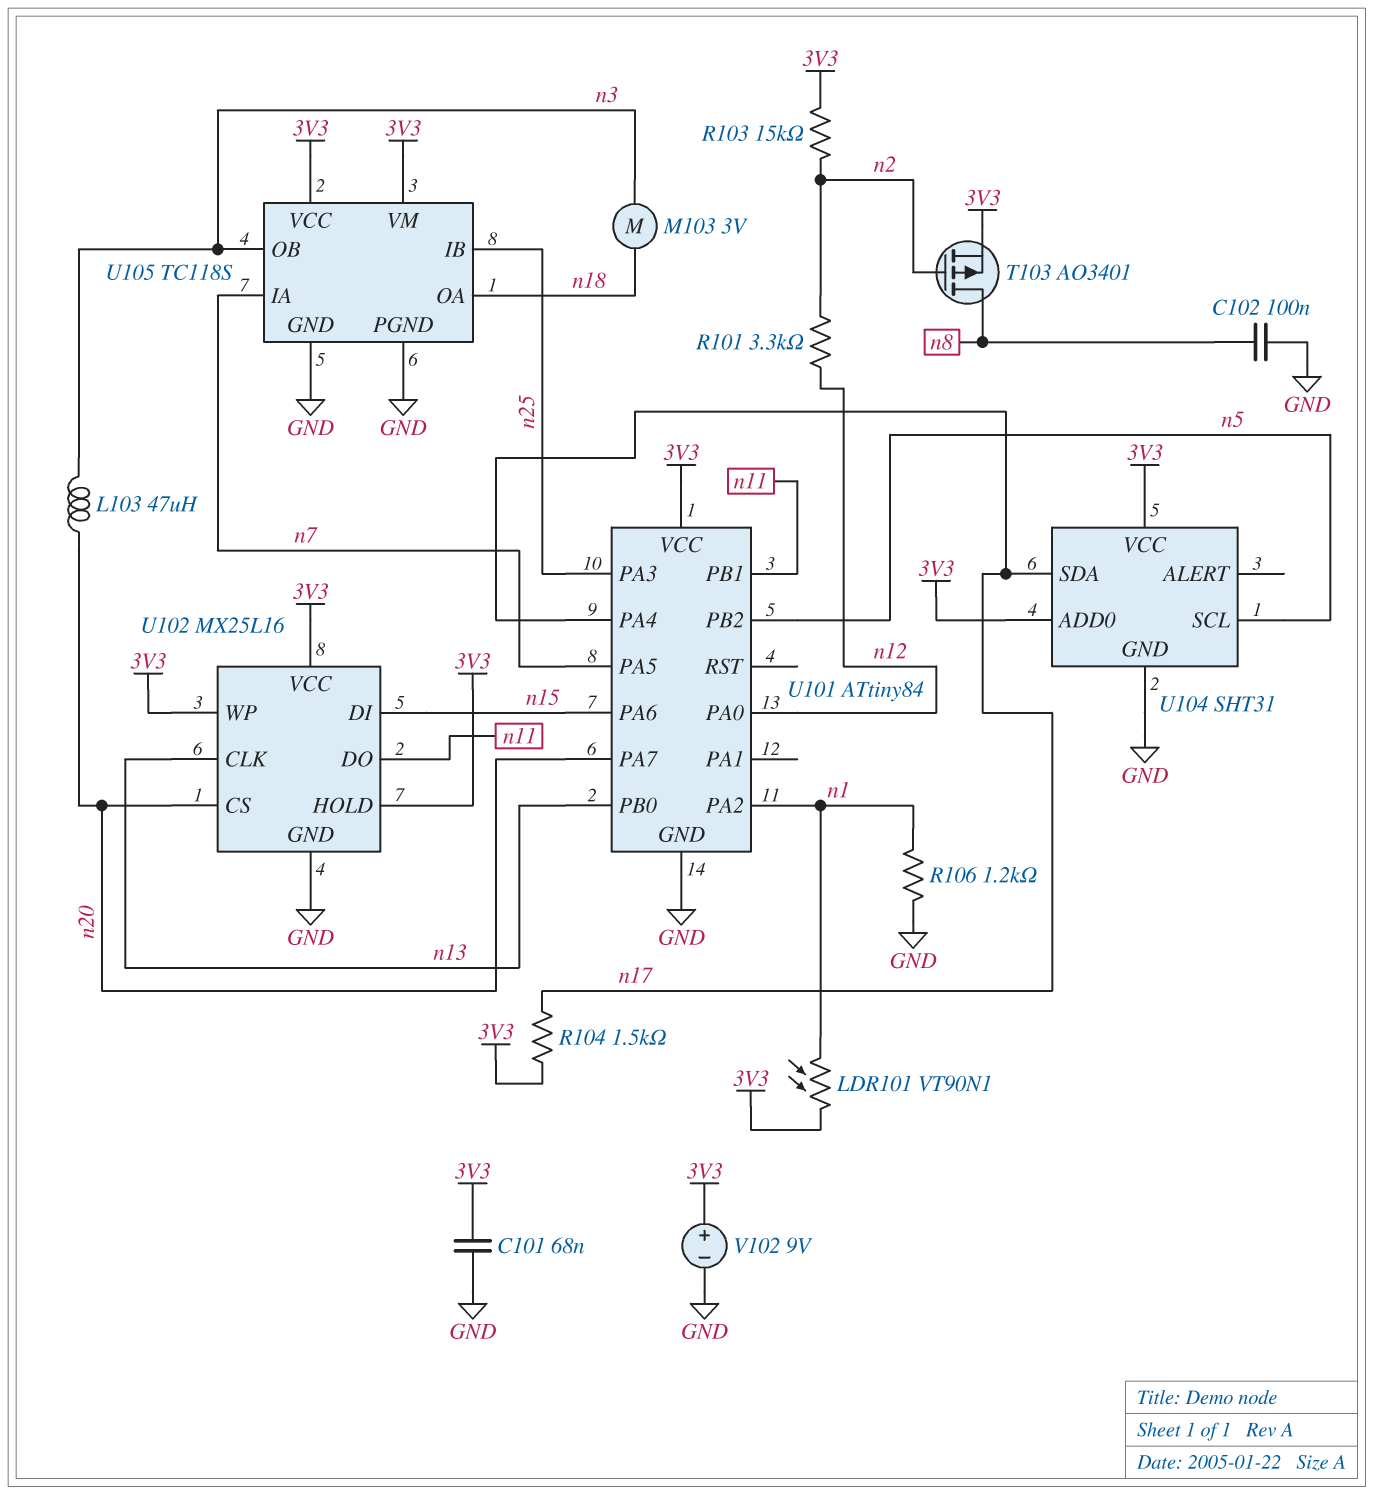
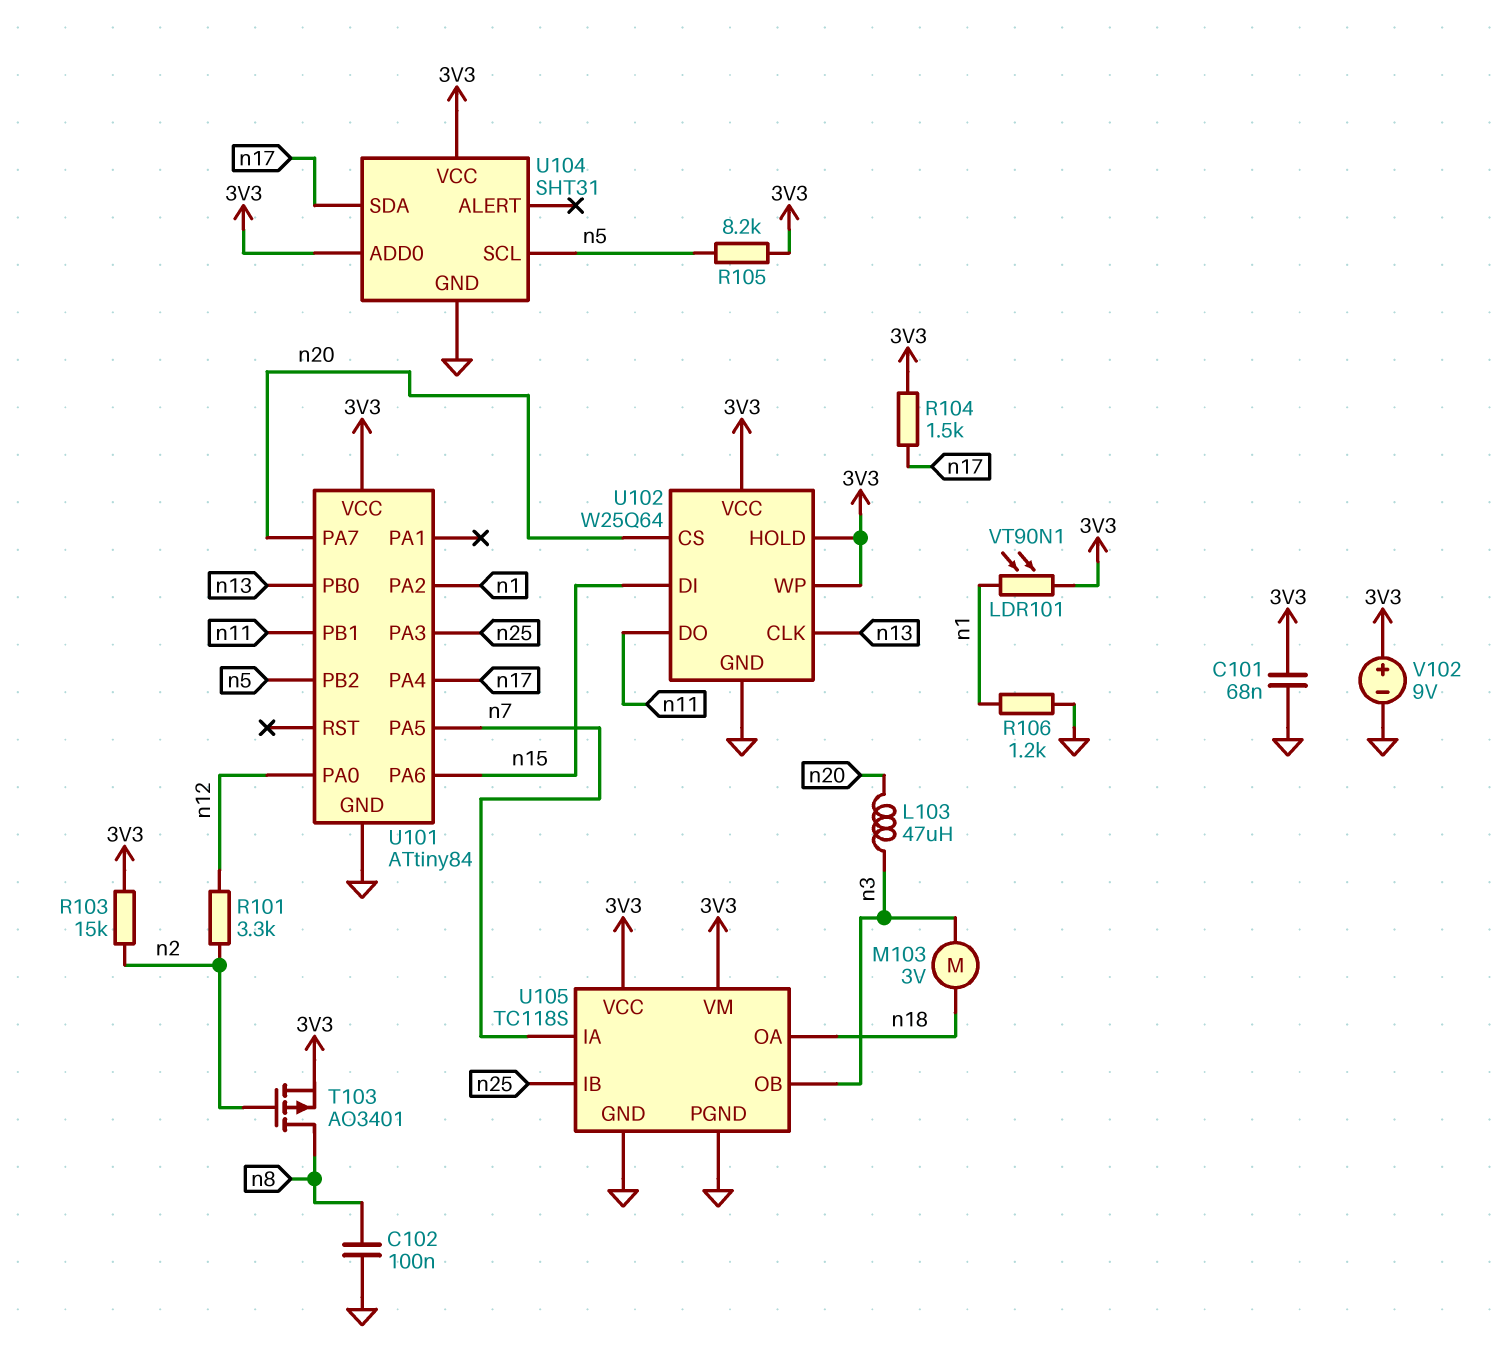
R105: none -> 8.2k (3V3, n5)
U102: MX25L16 -> W25Q64

